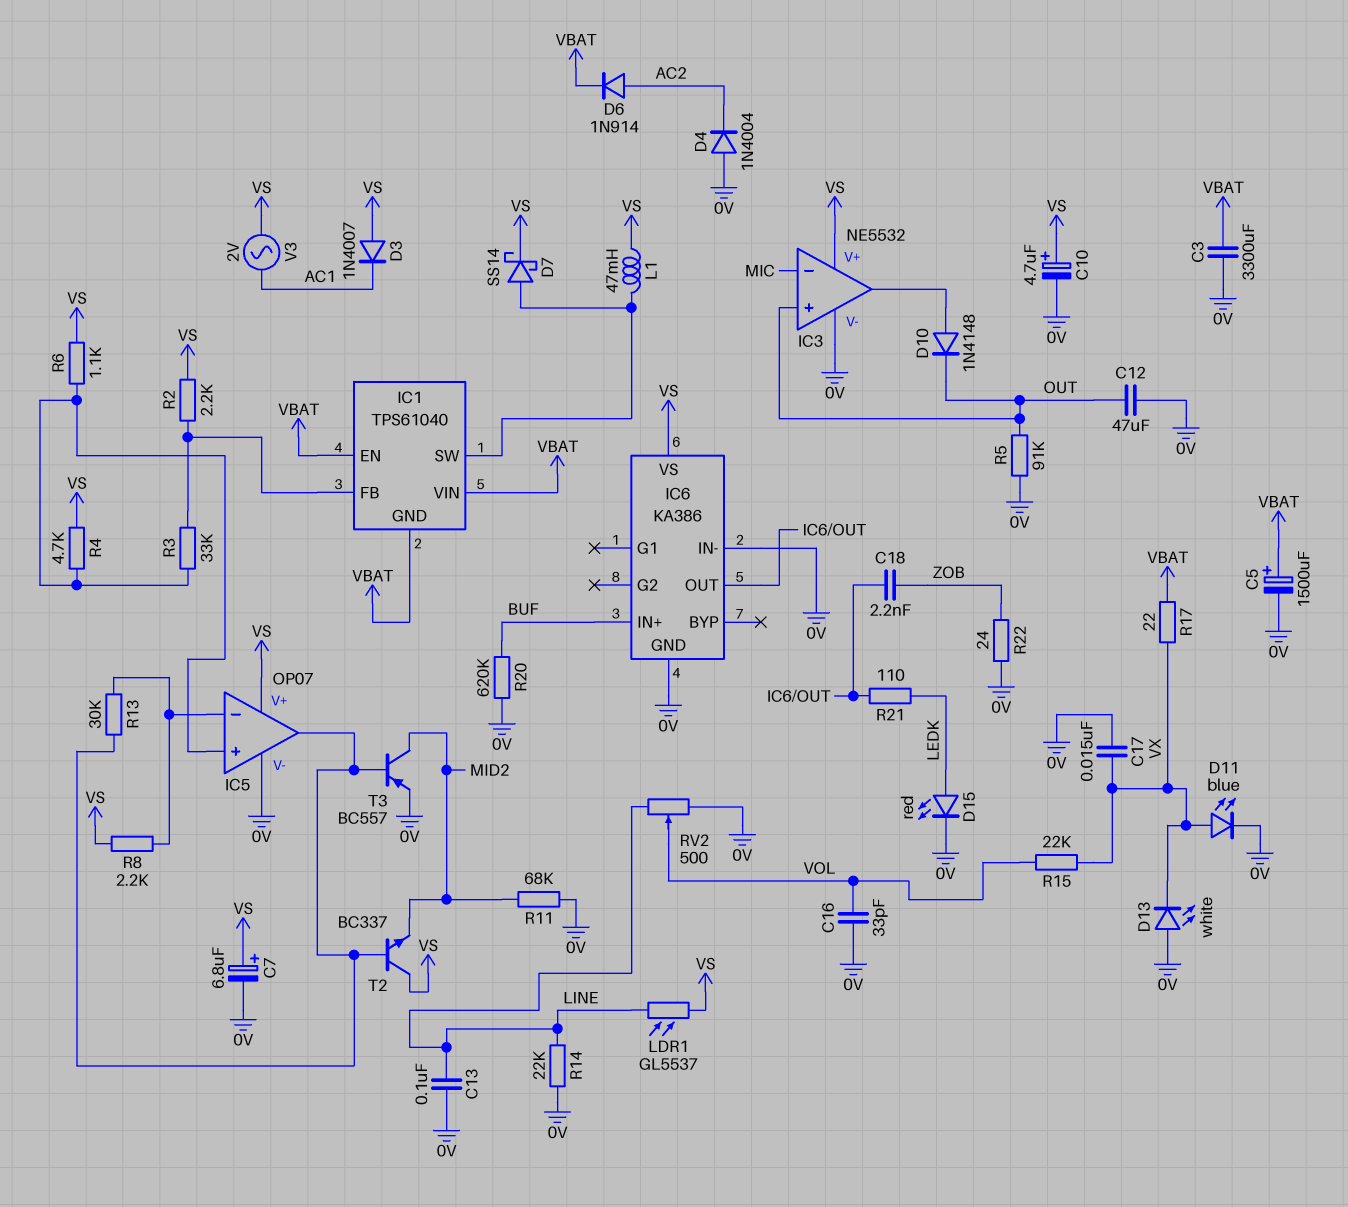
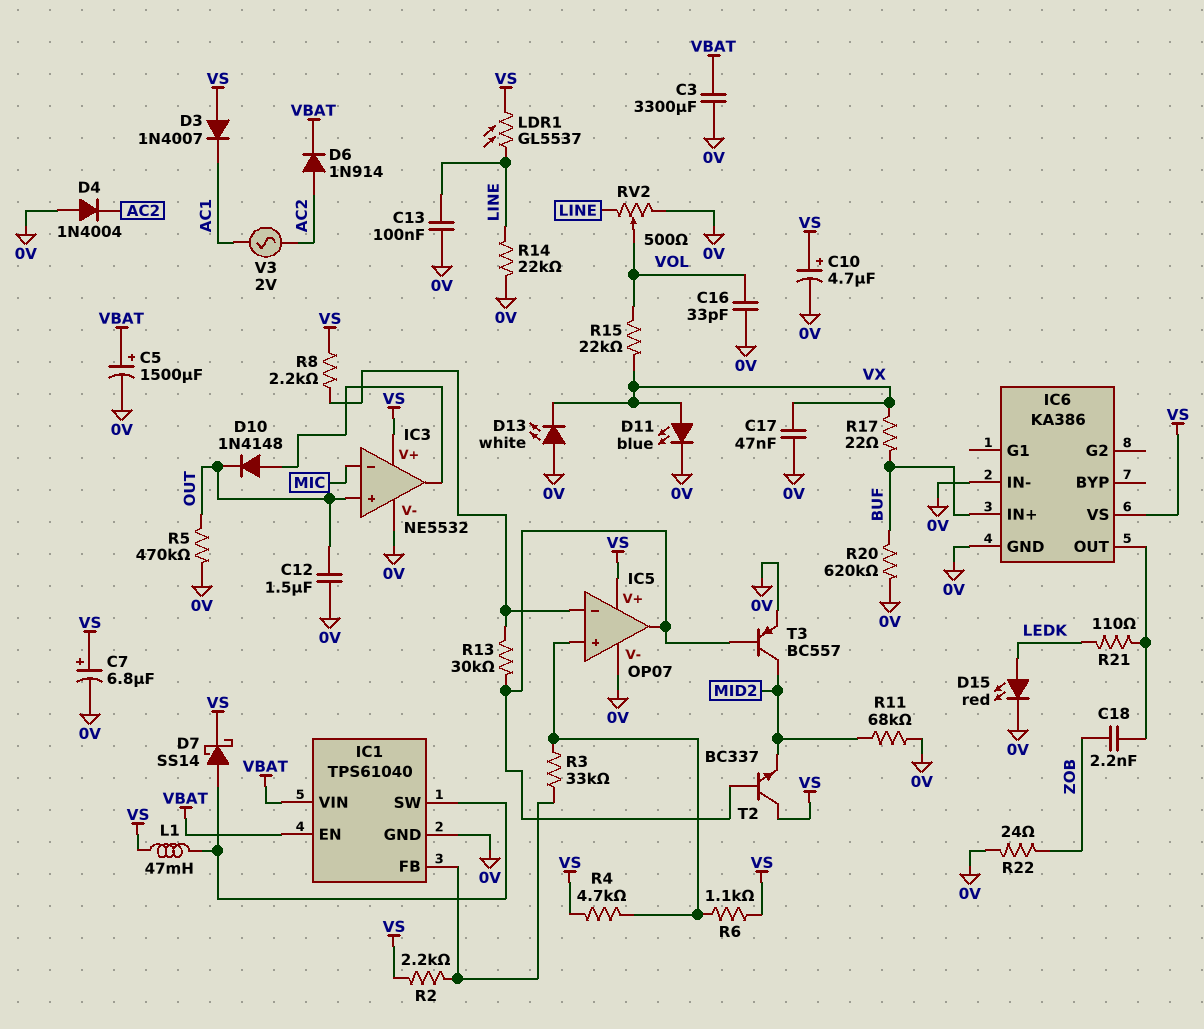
C12: 47uF (0V, OUT) -> 1.5uF (0V, OUT)
C17: 15nF (0V, VX) -> 47nF (0V, VX)
IC1 pin GND: VBAT -> 0V
R5: 91k (0V, OUT) -> 470k (0V, OUT)
R17: 22 (VBAT, VX) -> 22 (BUF, VX)
V3: AC 2V (AC1, VS) -> AC 2V (AC1, AC2)

